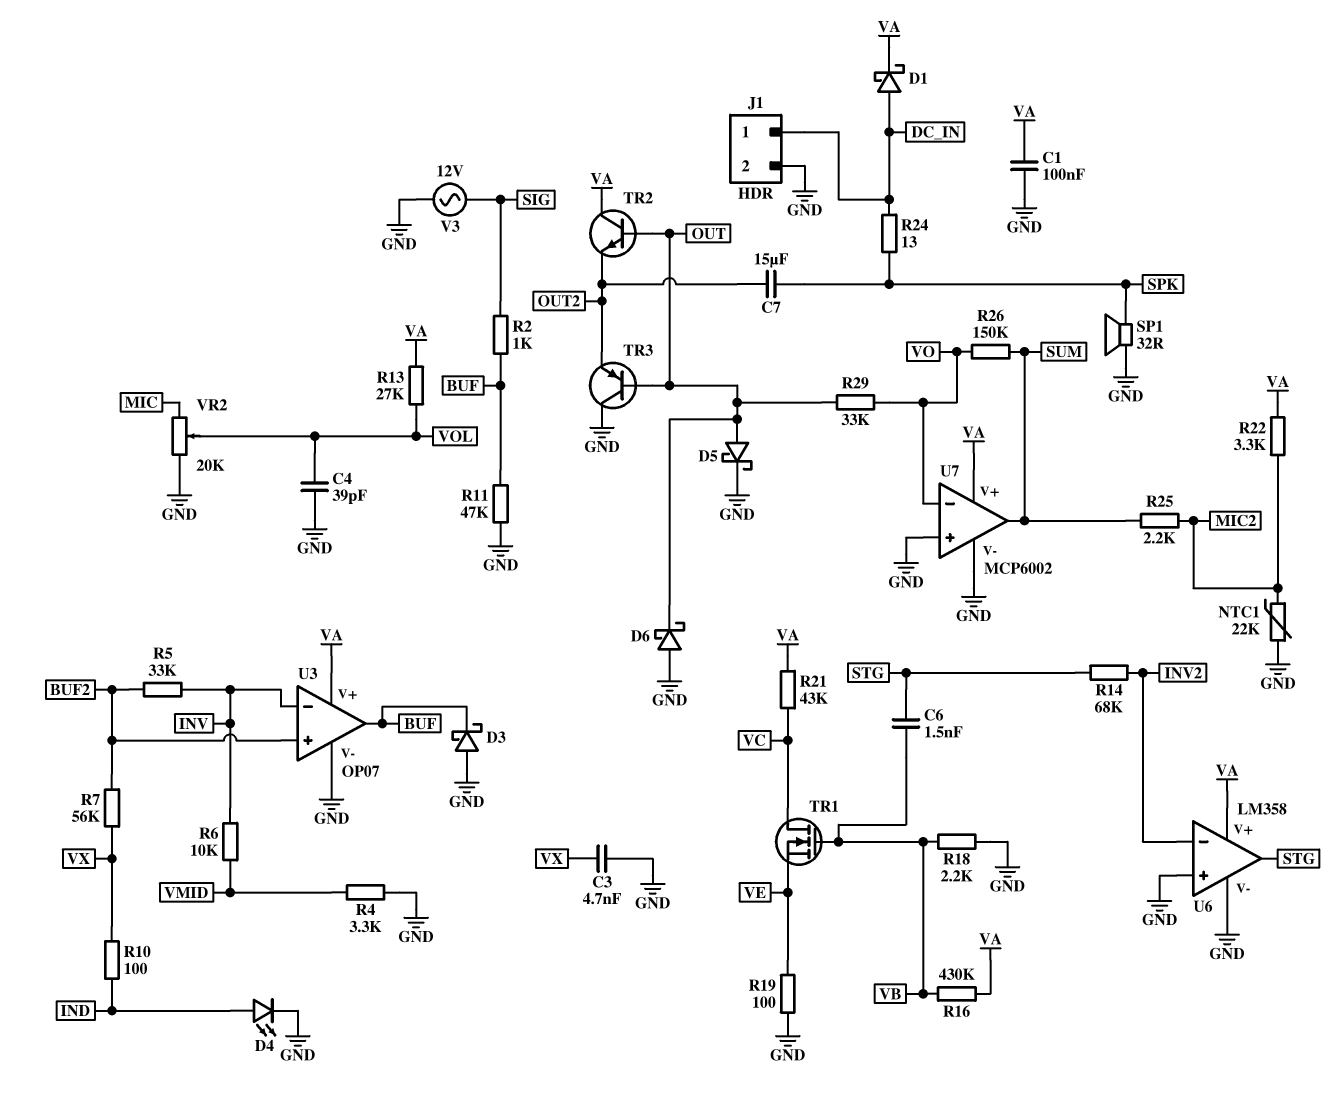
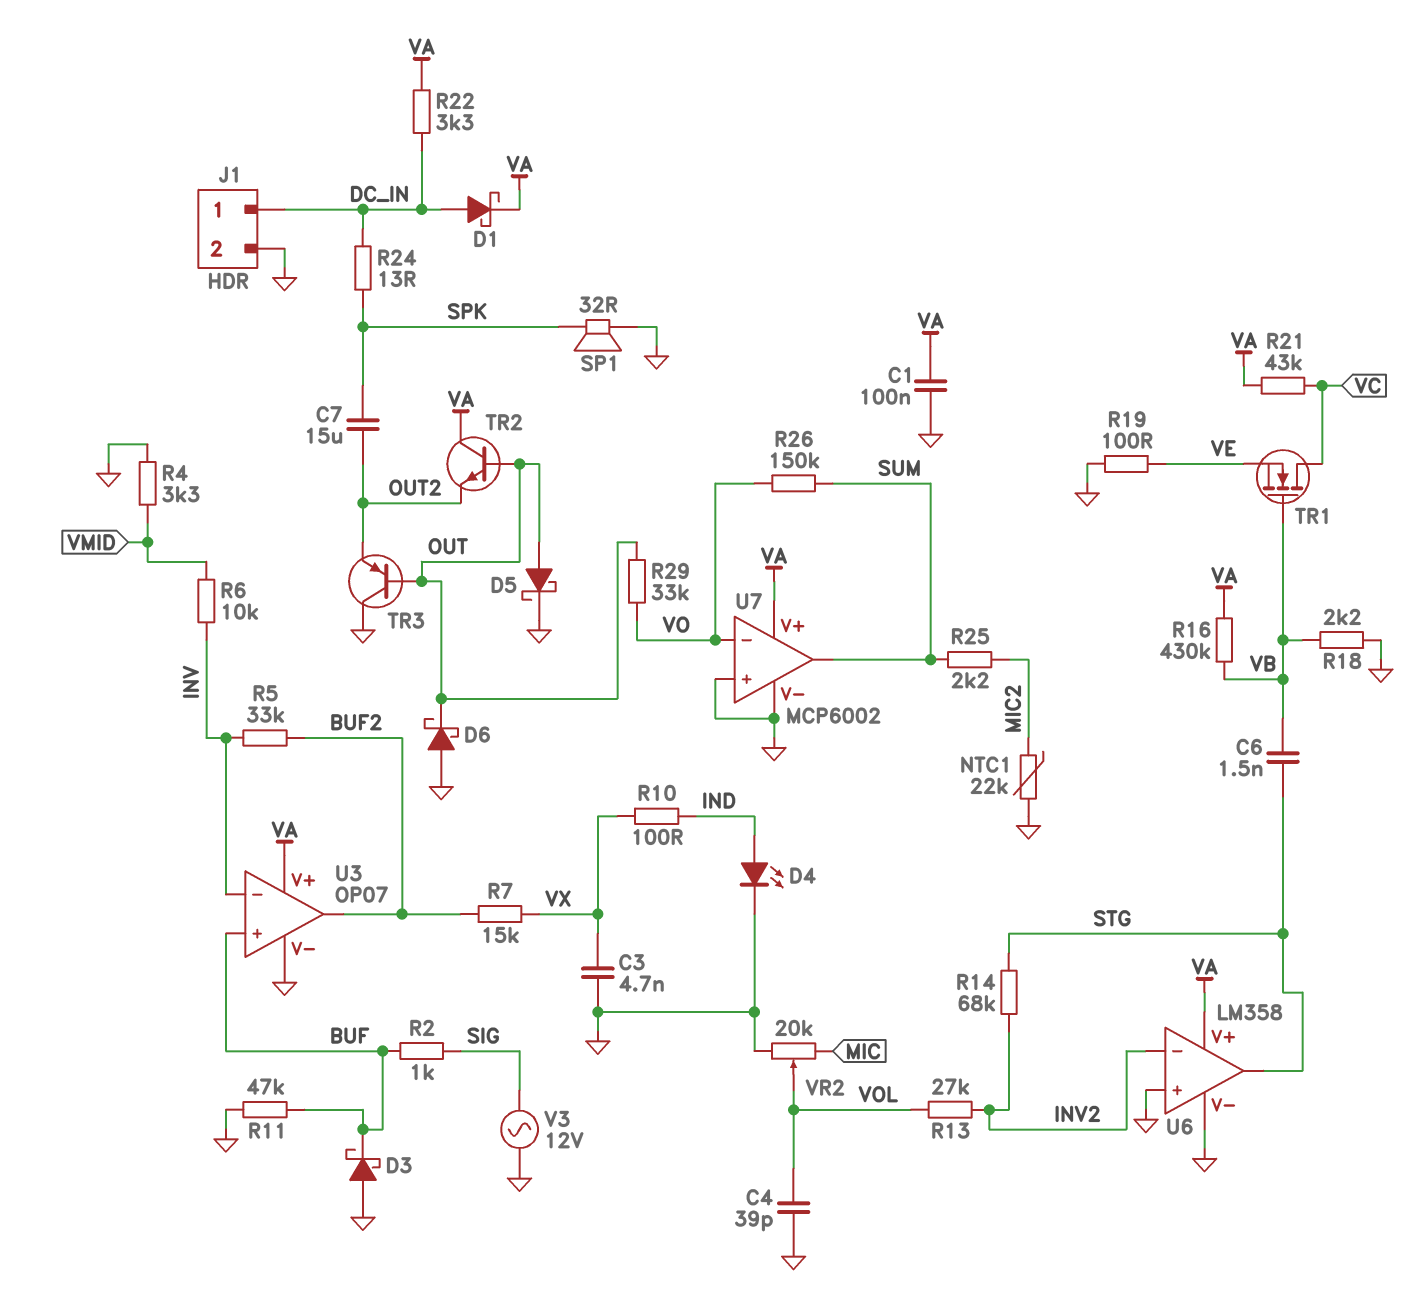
R7: 56k (BUF2, VX) -> 15k (BUF2, VX)
R13: 27k (VA, VOL) -> 27k (INV2, VOL)
R22: 3.3k (MIC2, VA) -> 3.3k (DC_IN, VA)
U3 pin in+: BUF2 -> BUF
U3 pin out: BUF -> BUF2

